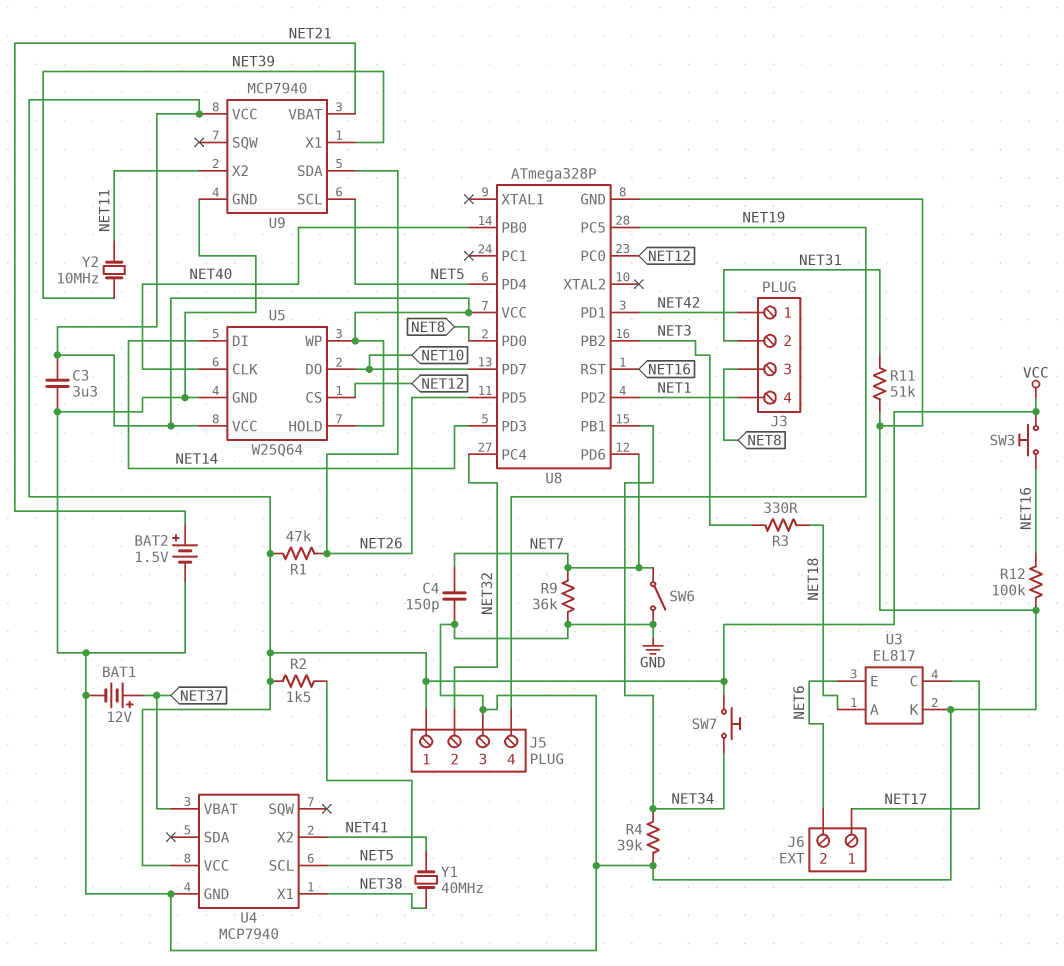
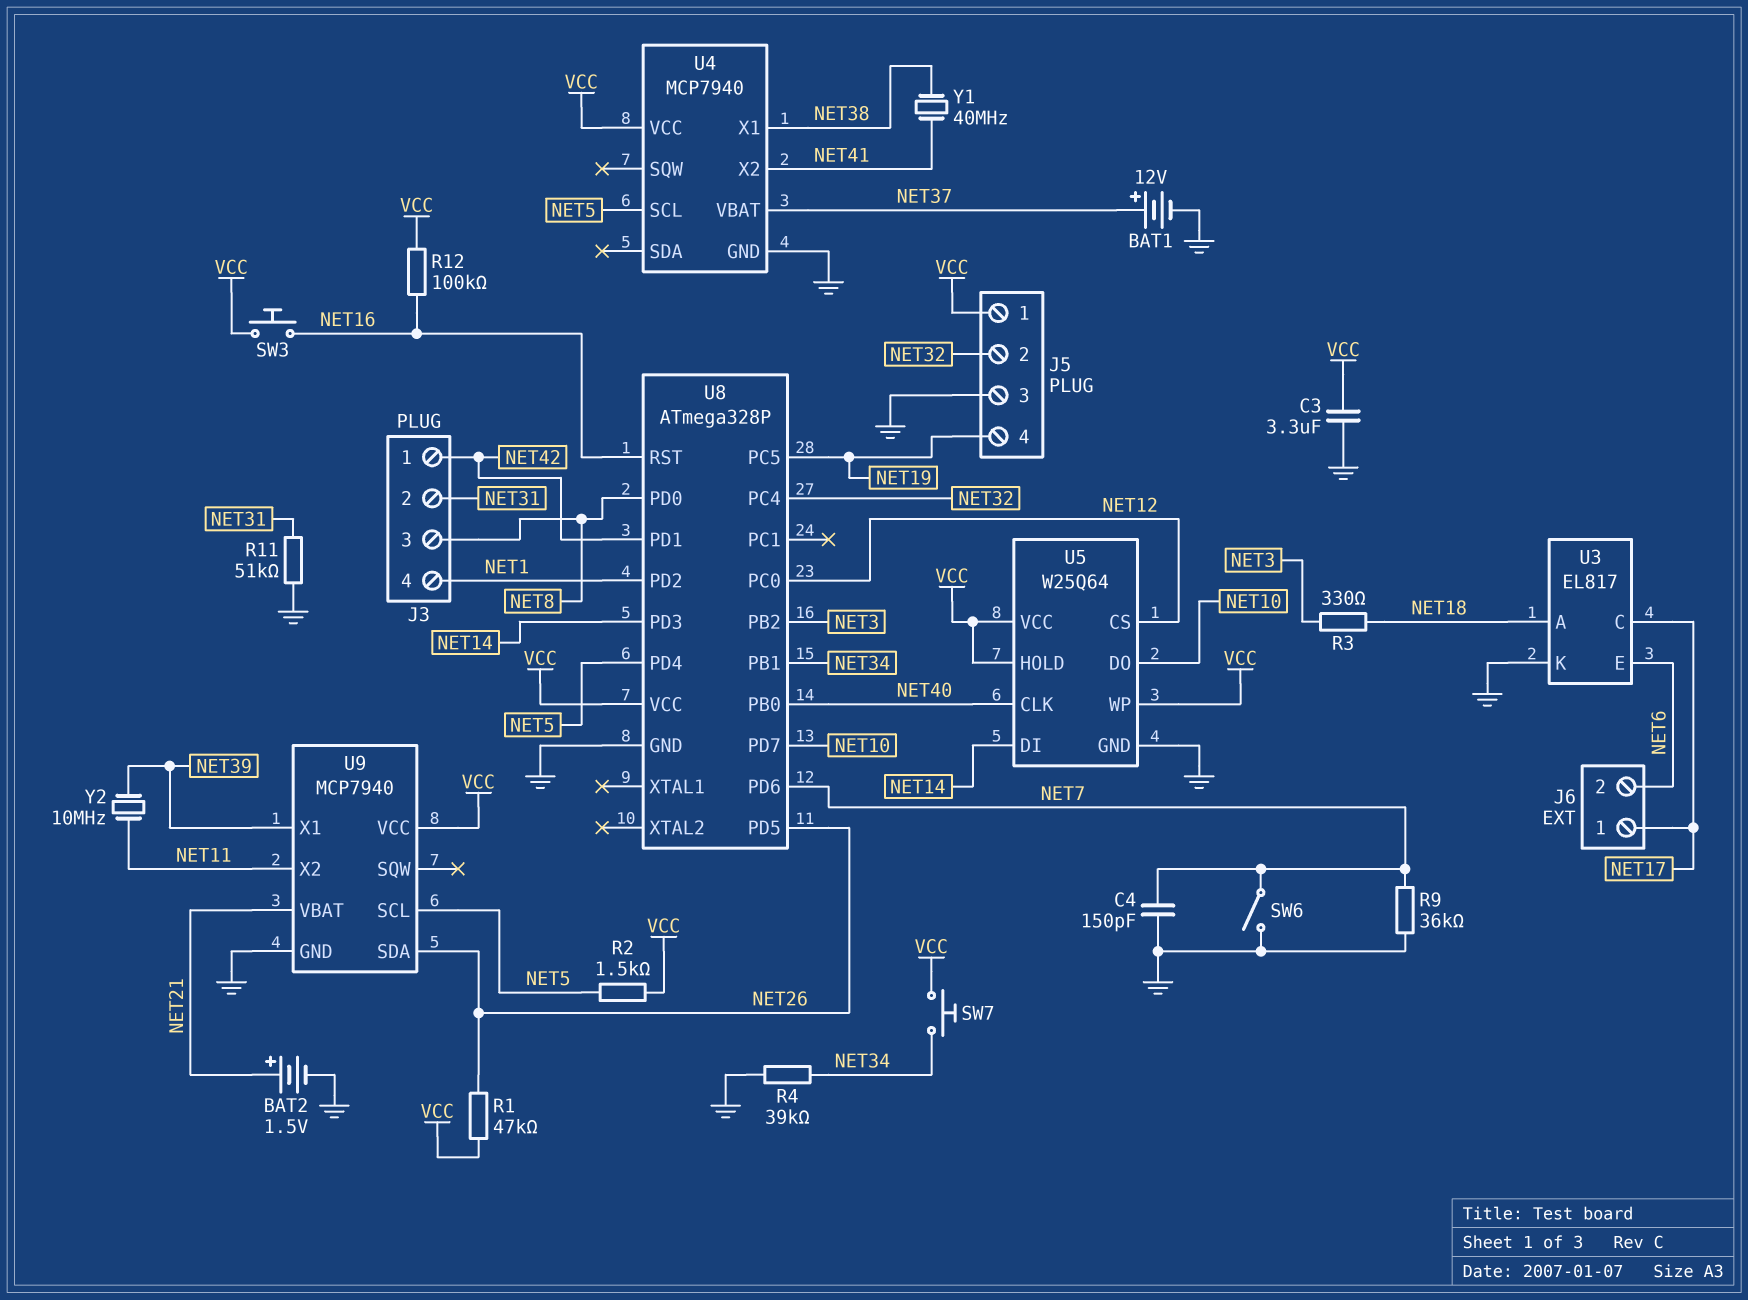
R12: 100k (GND, NET16) -> 100k (NET16, VCC)

